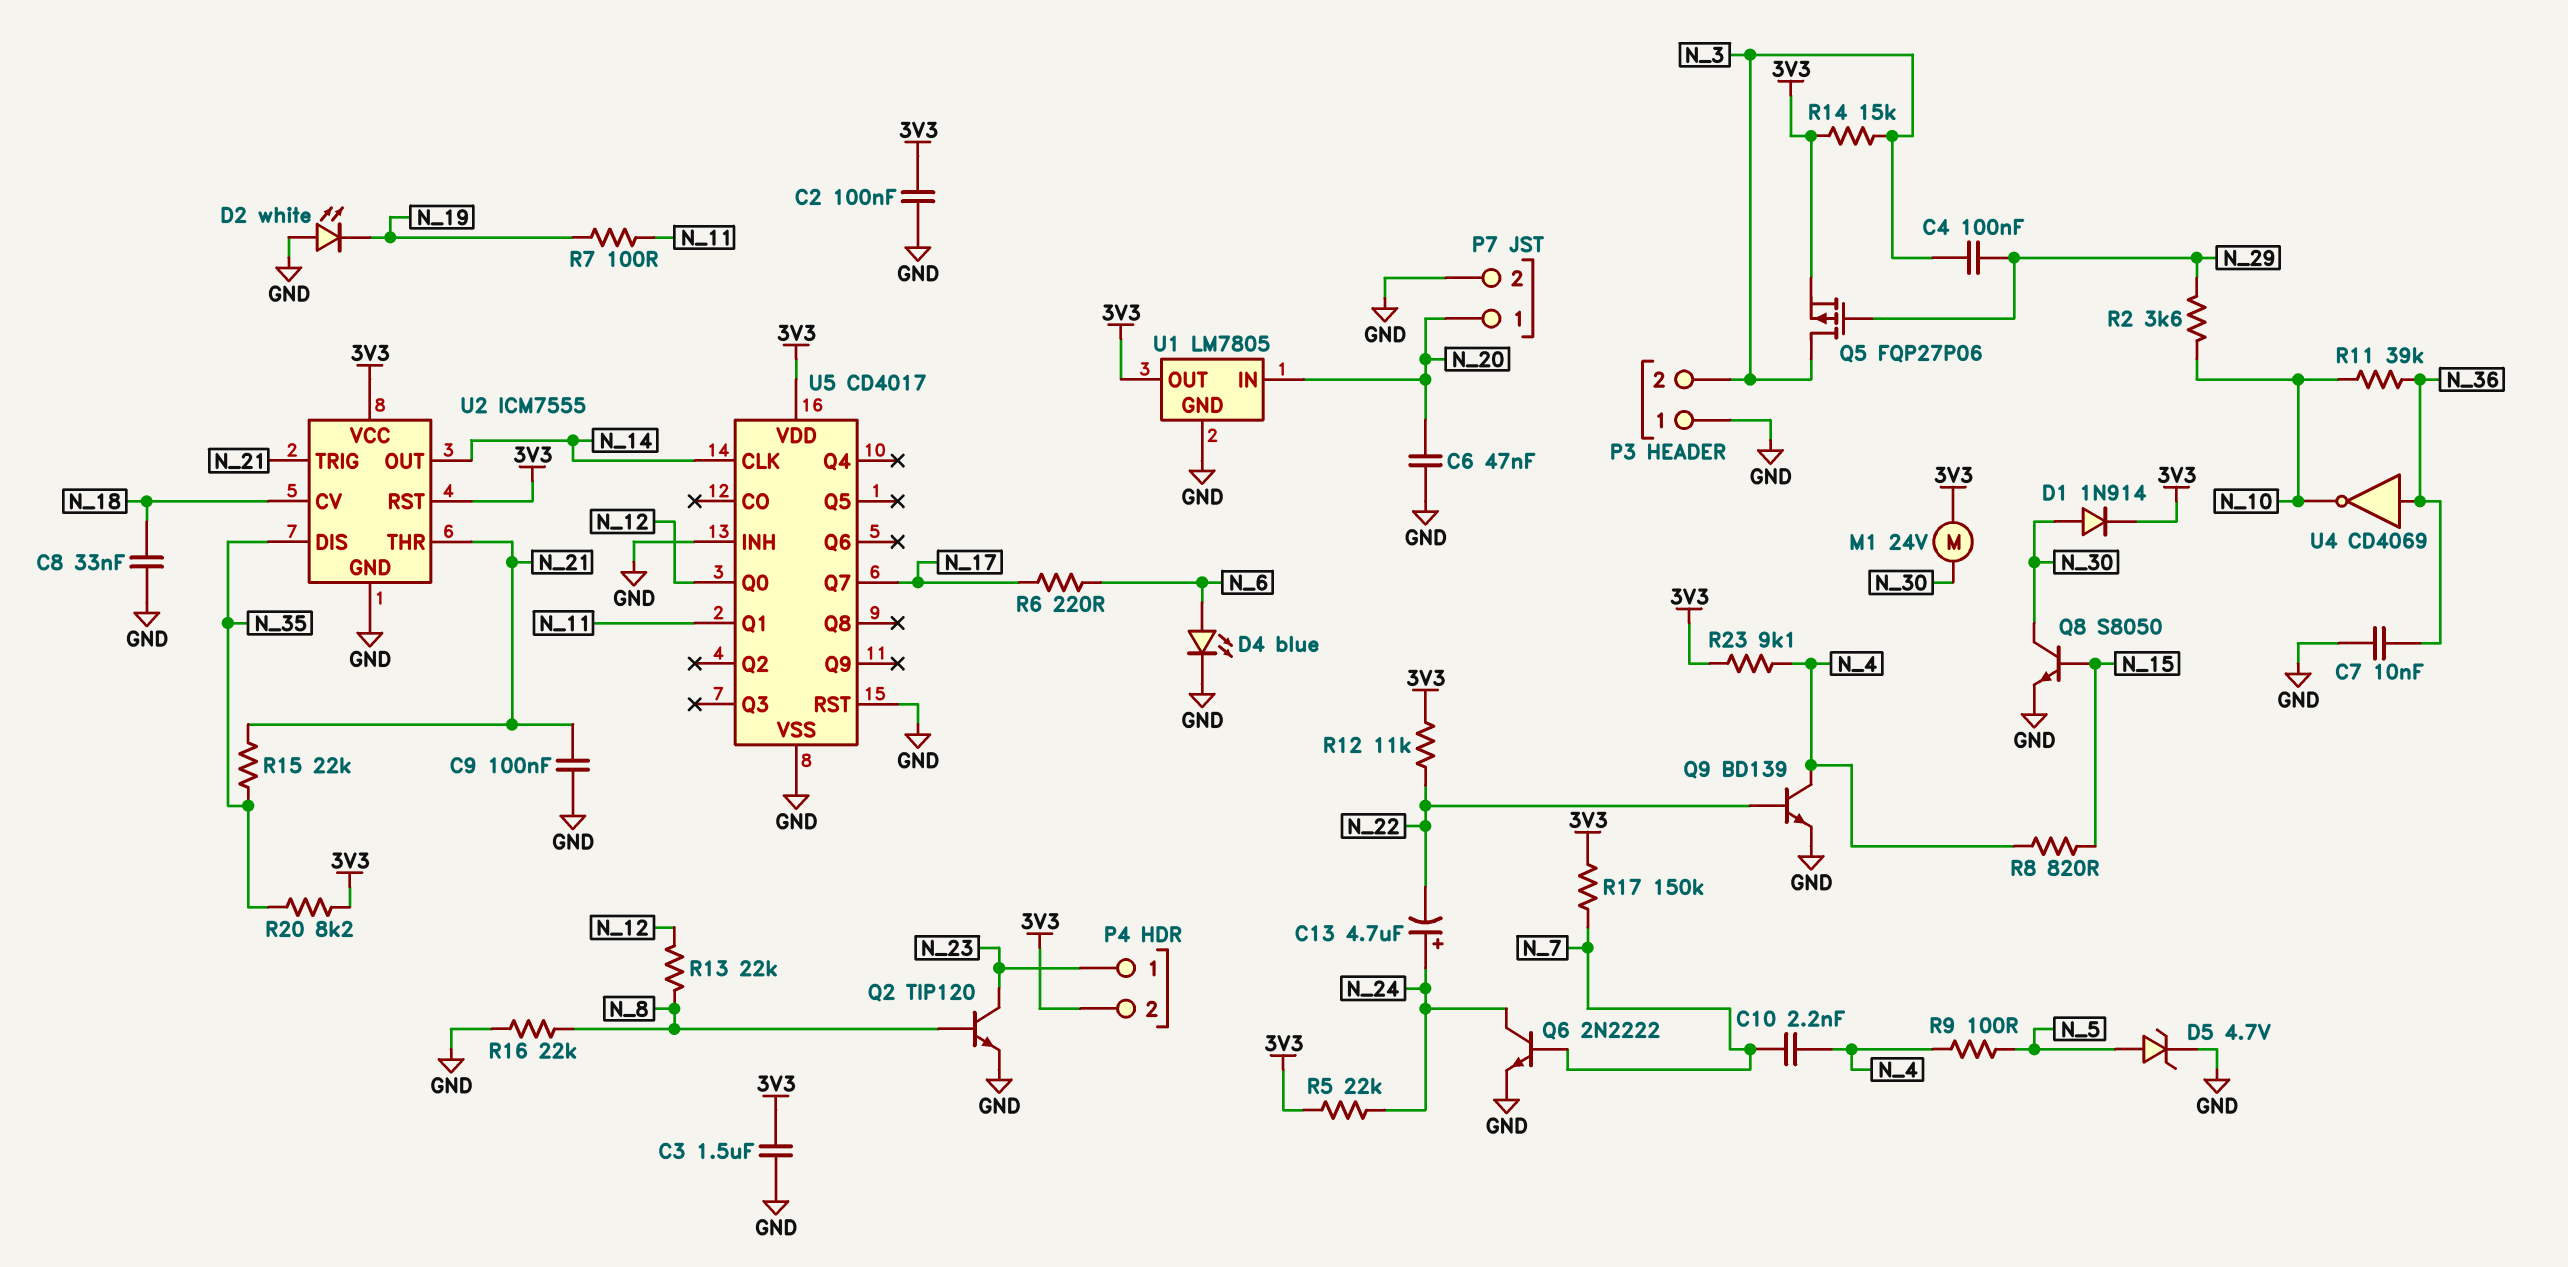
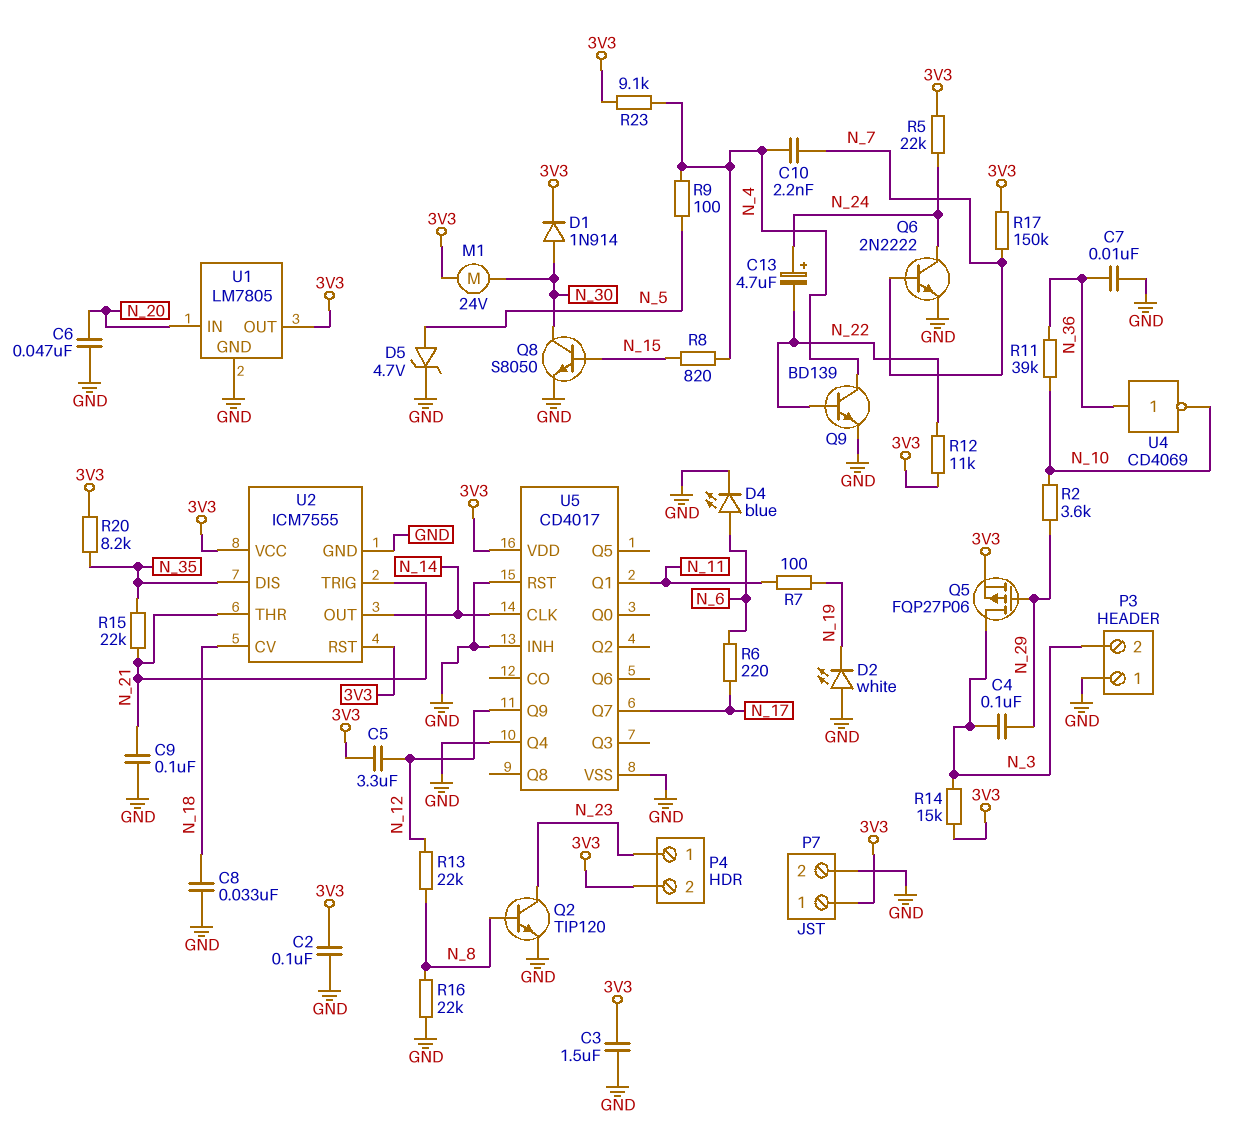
C5: none -> 3.3uF (3V3, N_12)
P7 pin 1: N_20 -> 3V3
U5 pin Q0: N_12 -> none
U5 pin Q4: none -> GND
U5 pin Q9: none -> N_12

